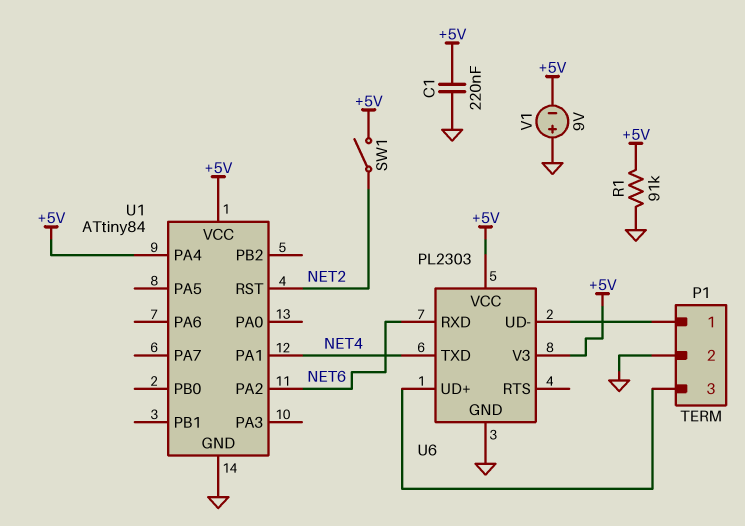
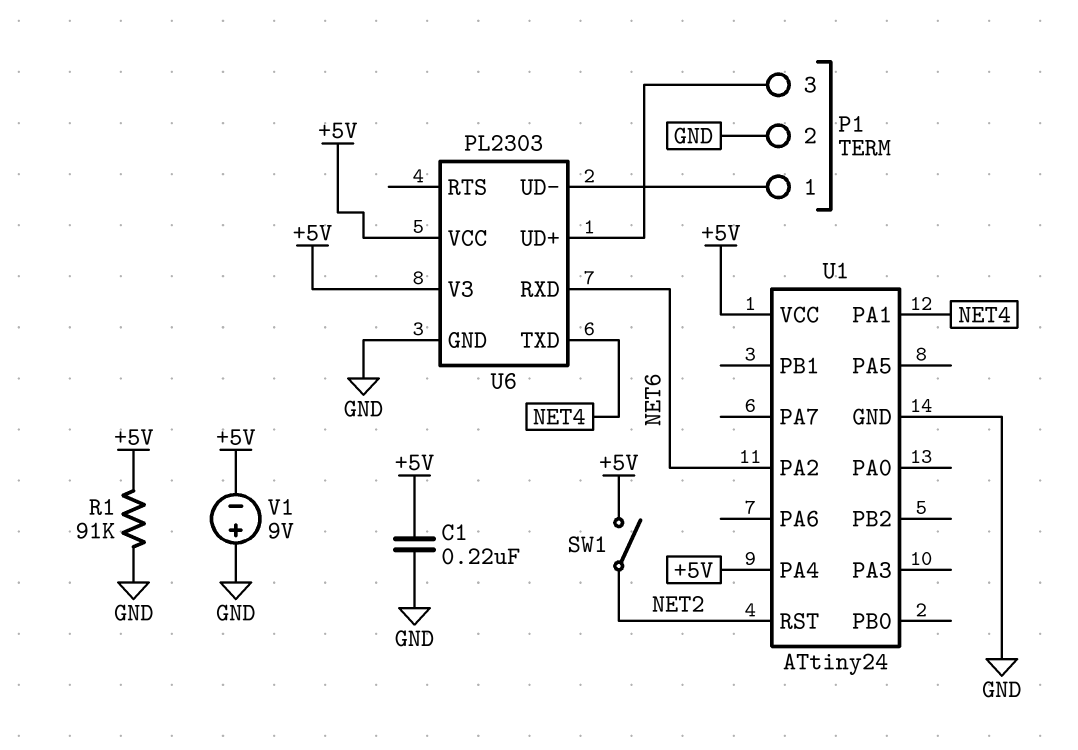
U1: ATtiny84 -> ATtiny24

